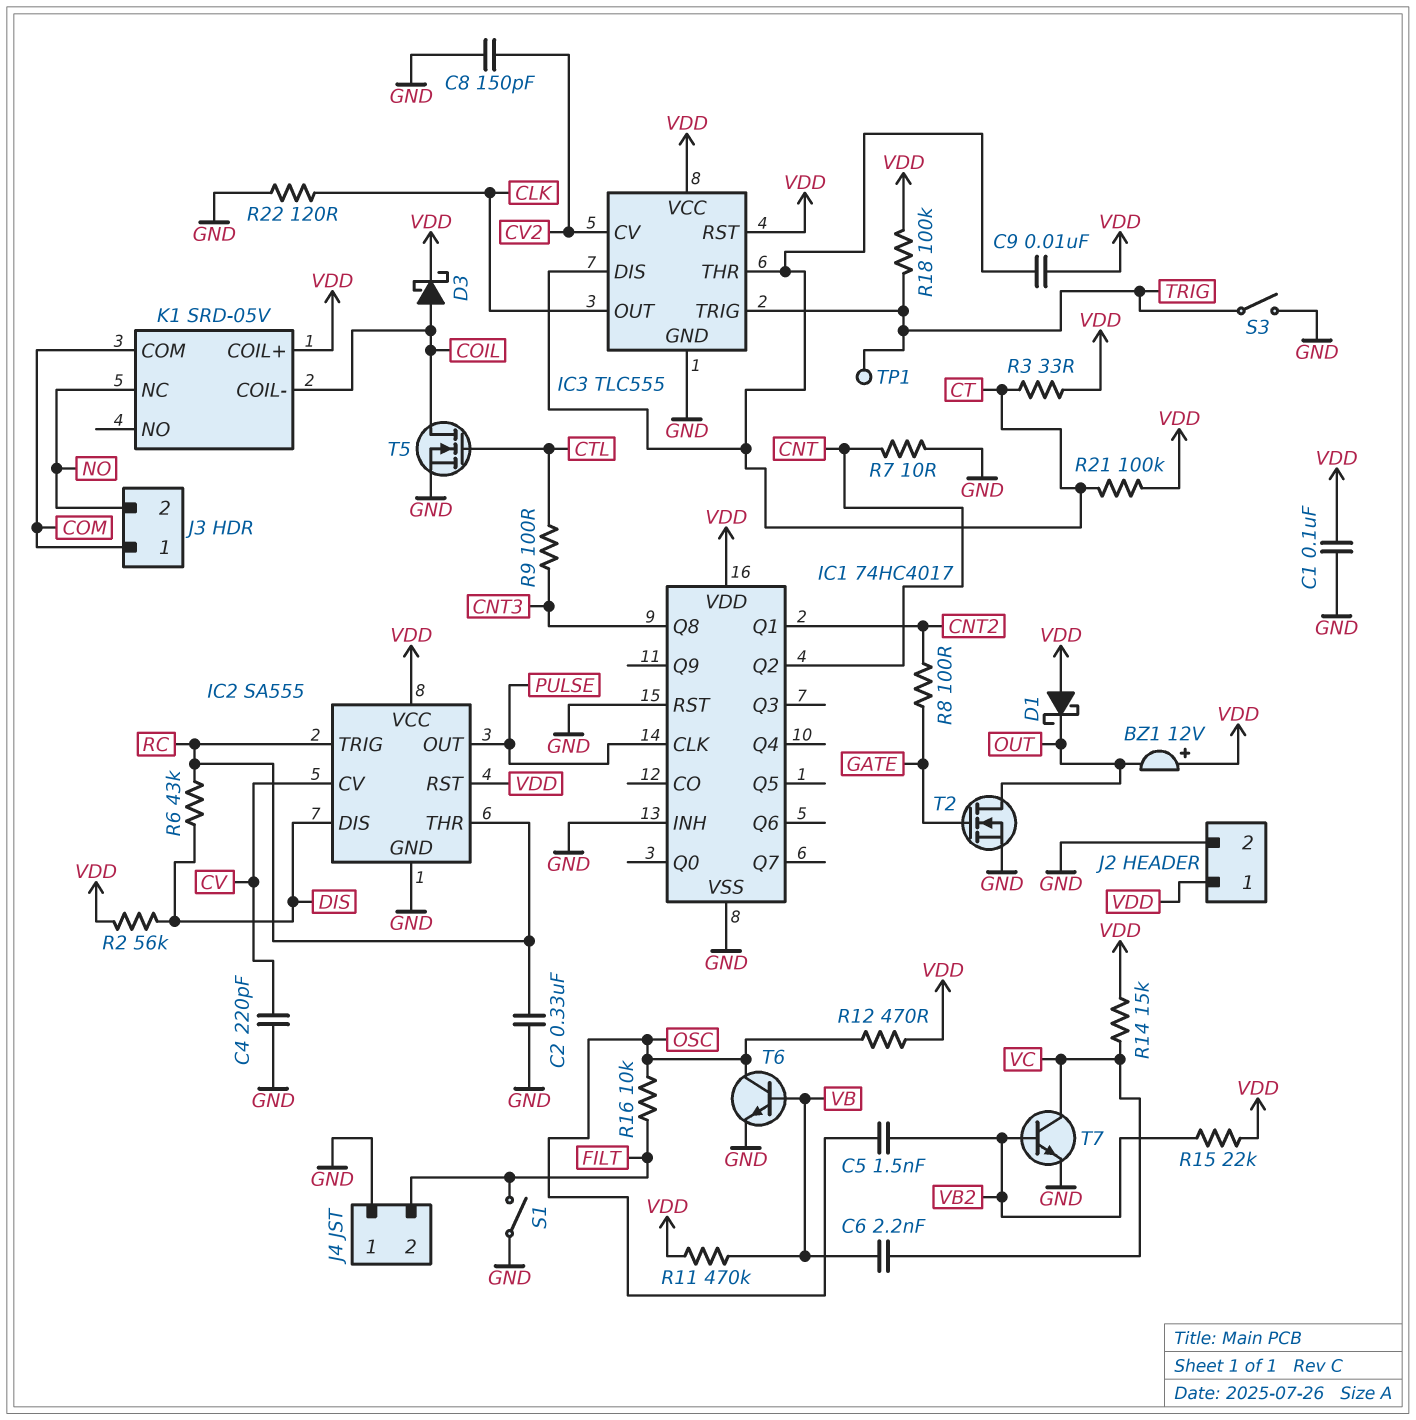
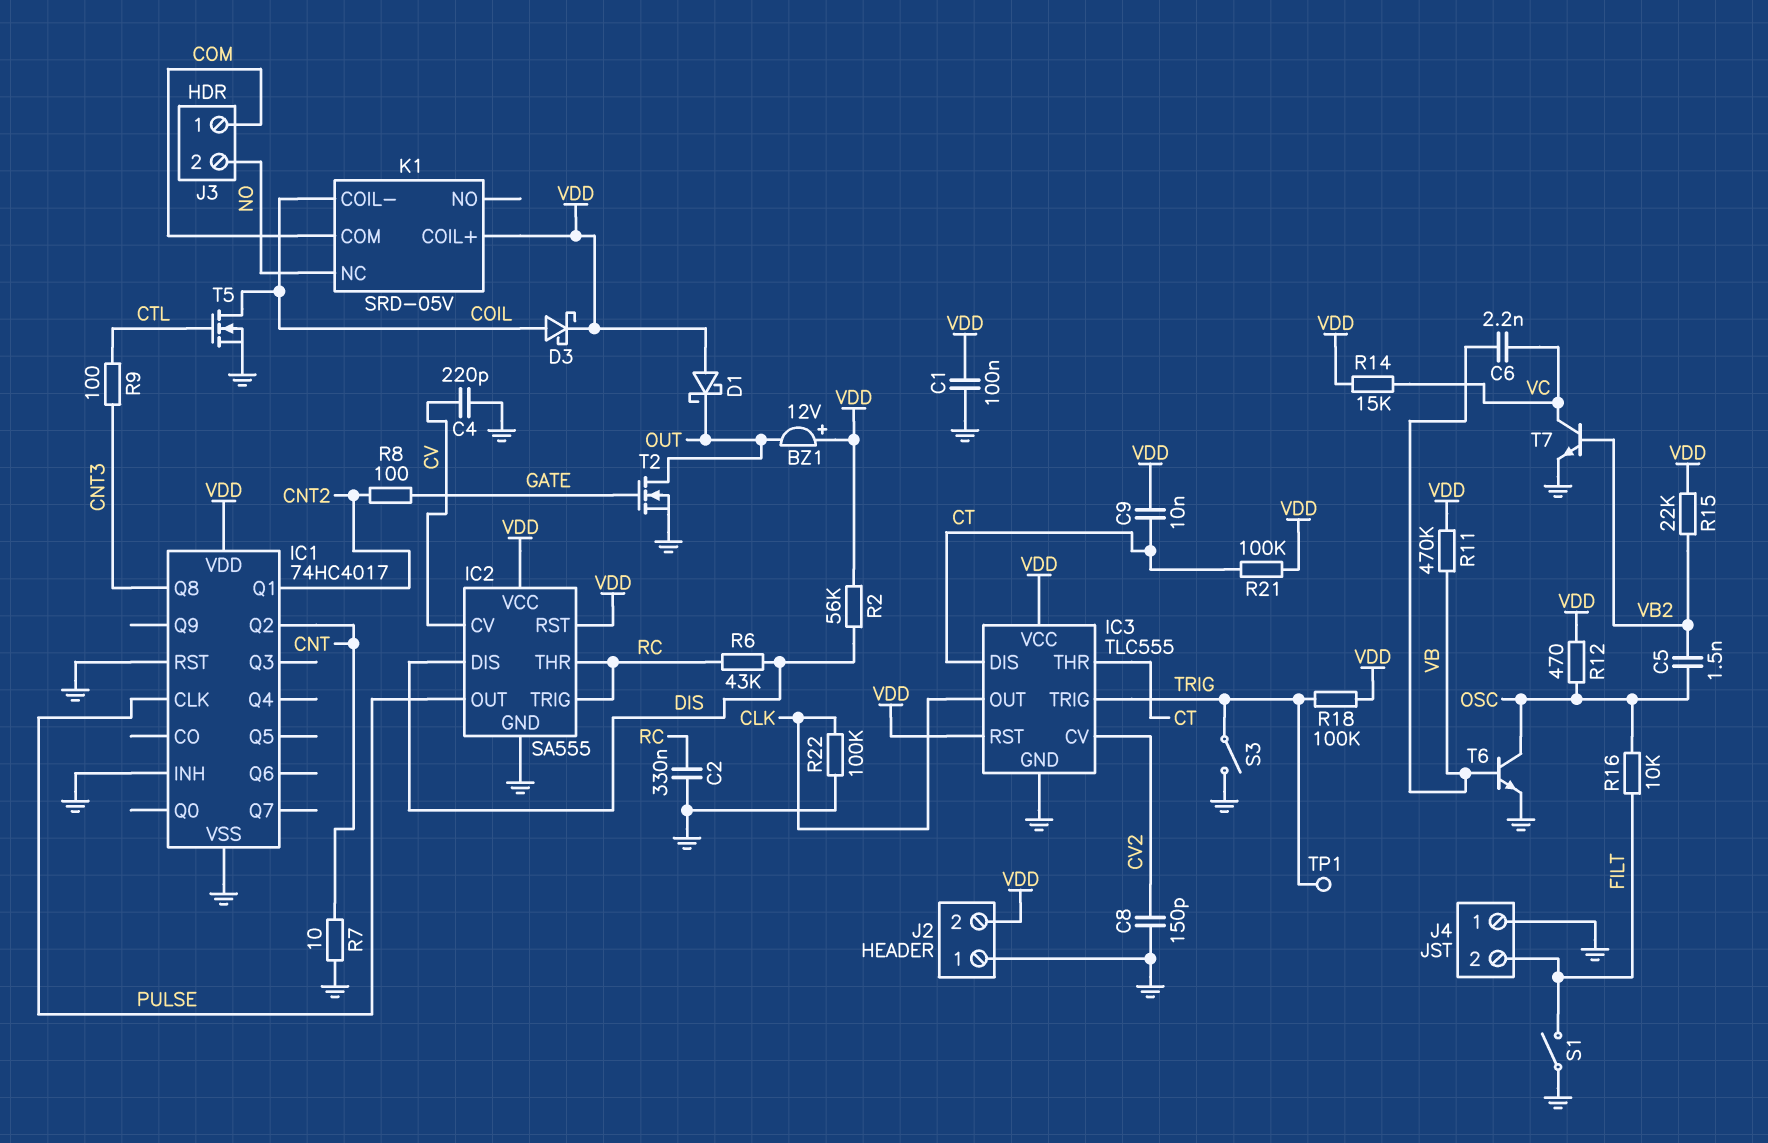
J2 pin 1: VDD -> GND
J2 pin 2: GND -> VDD
R3: 33 (CT, VDD) -> none
R22: 120 (CLK, GND) -> 100k (CLK, GND)

